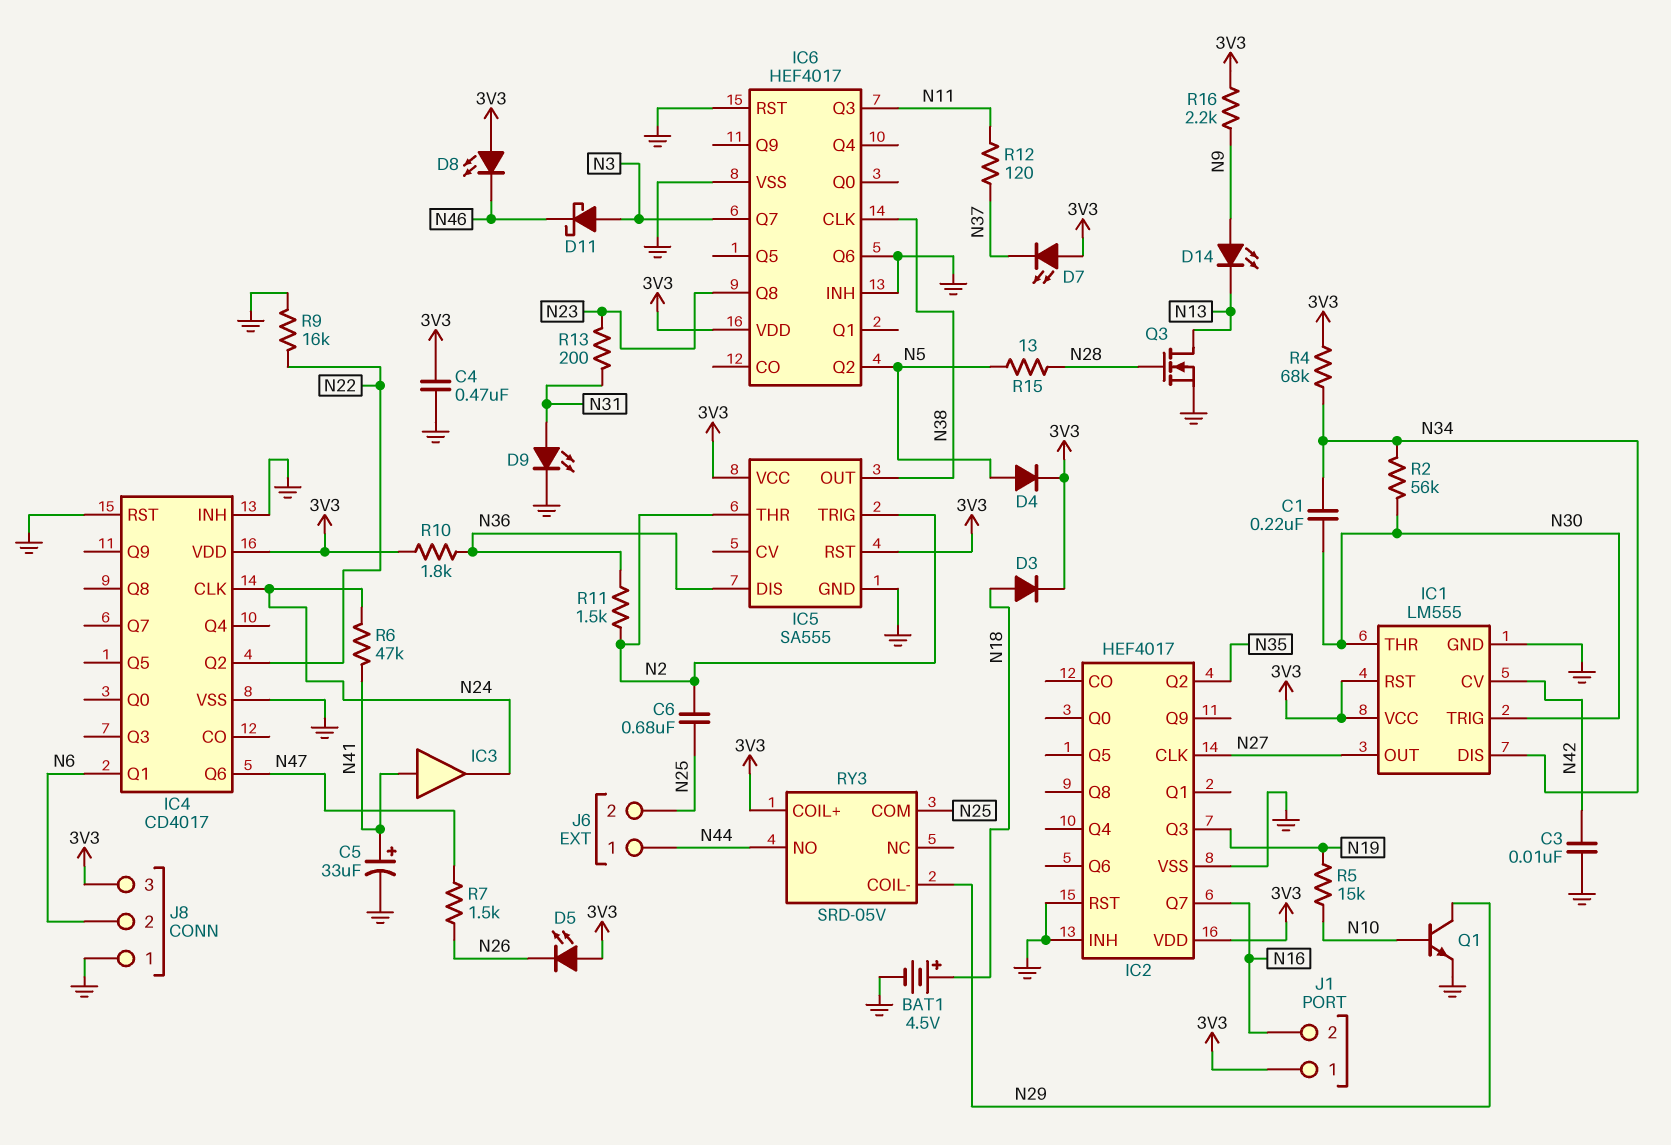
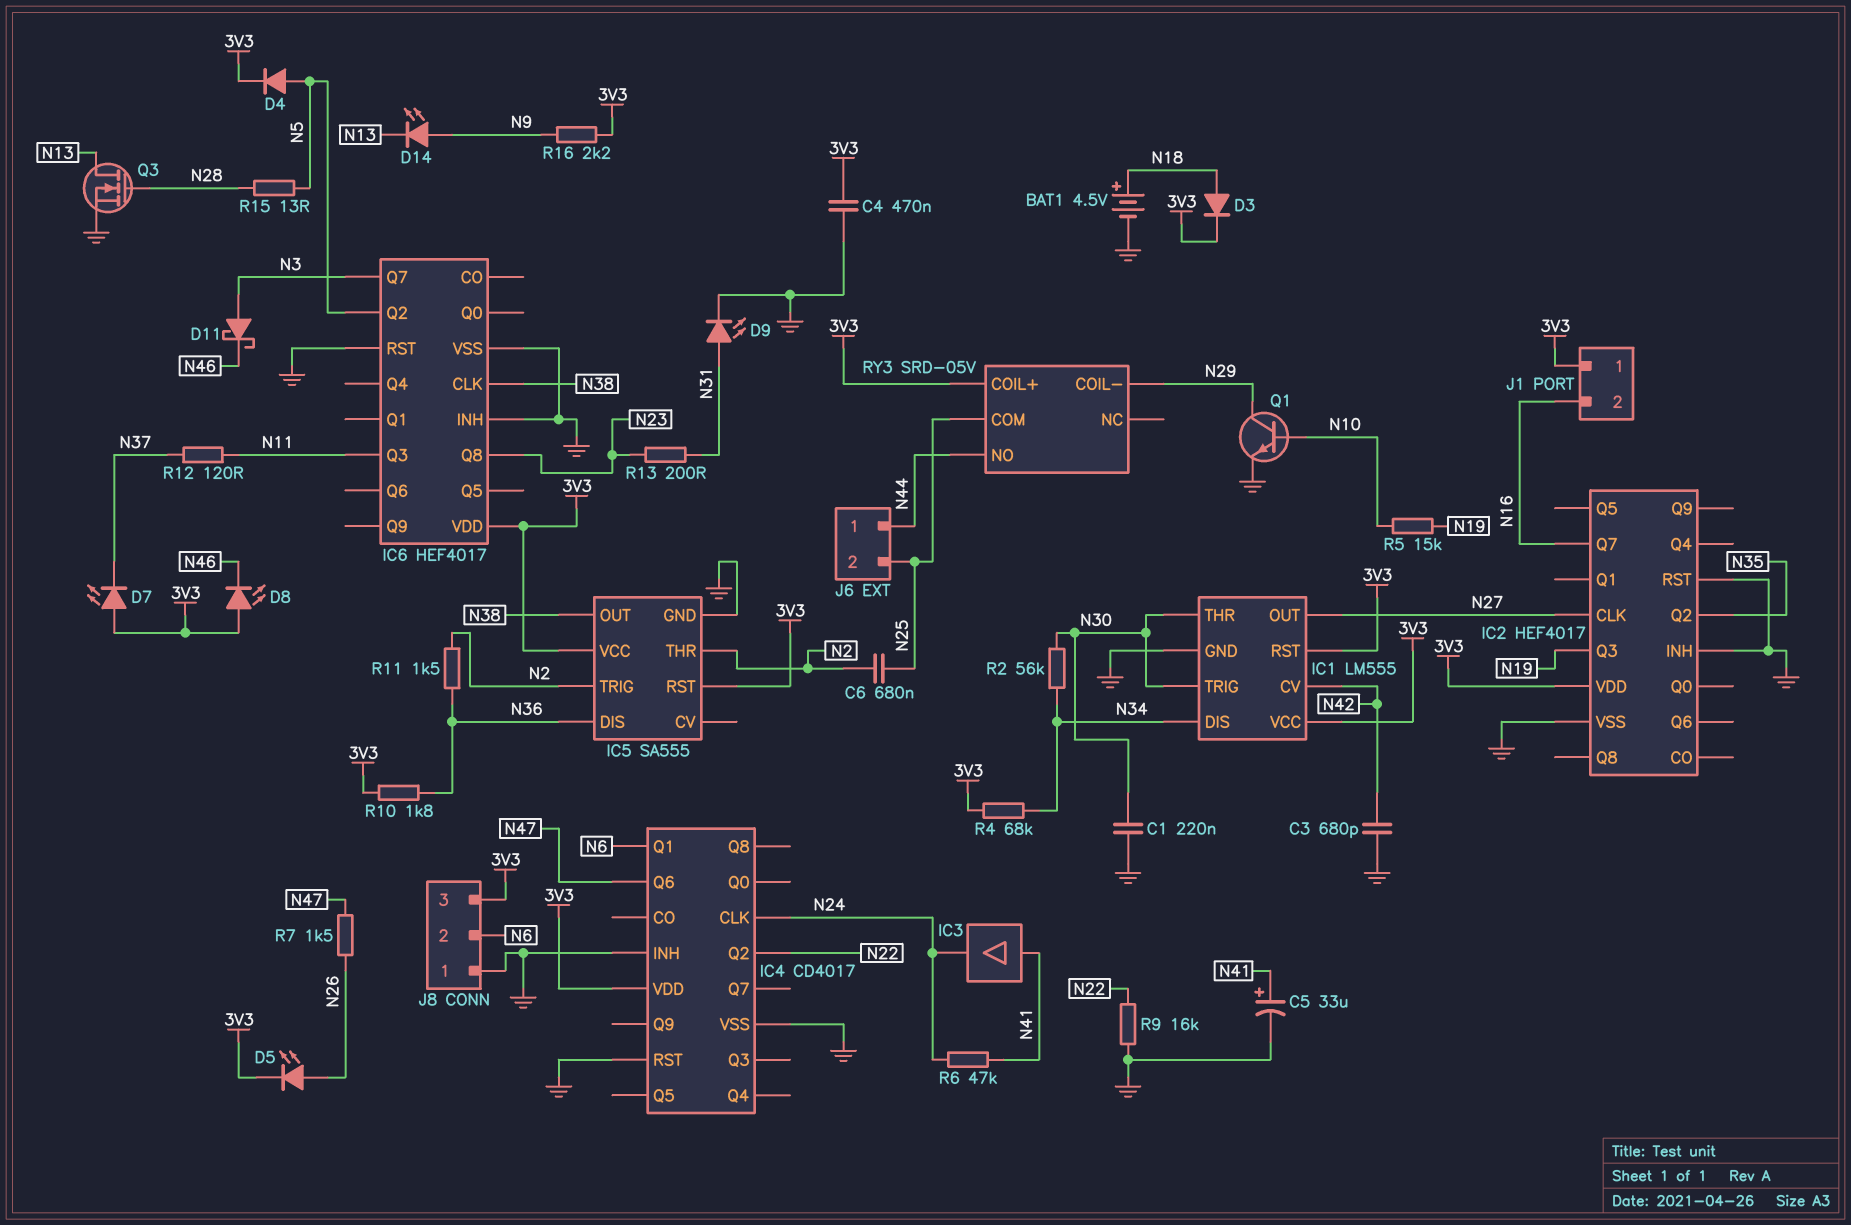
C1: 220nF (N30, N34) -> 220nF (GND, N30)
C3: 10nF (GND, N42) -> 680pF (GND, N42)
D5: LED (A 3V3, K N26) -> LED (A N26, K 3V3)
IC6 pin Q6: GND -> none

